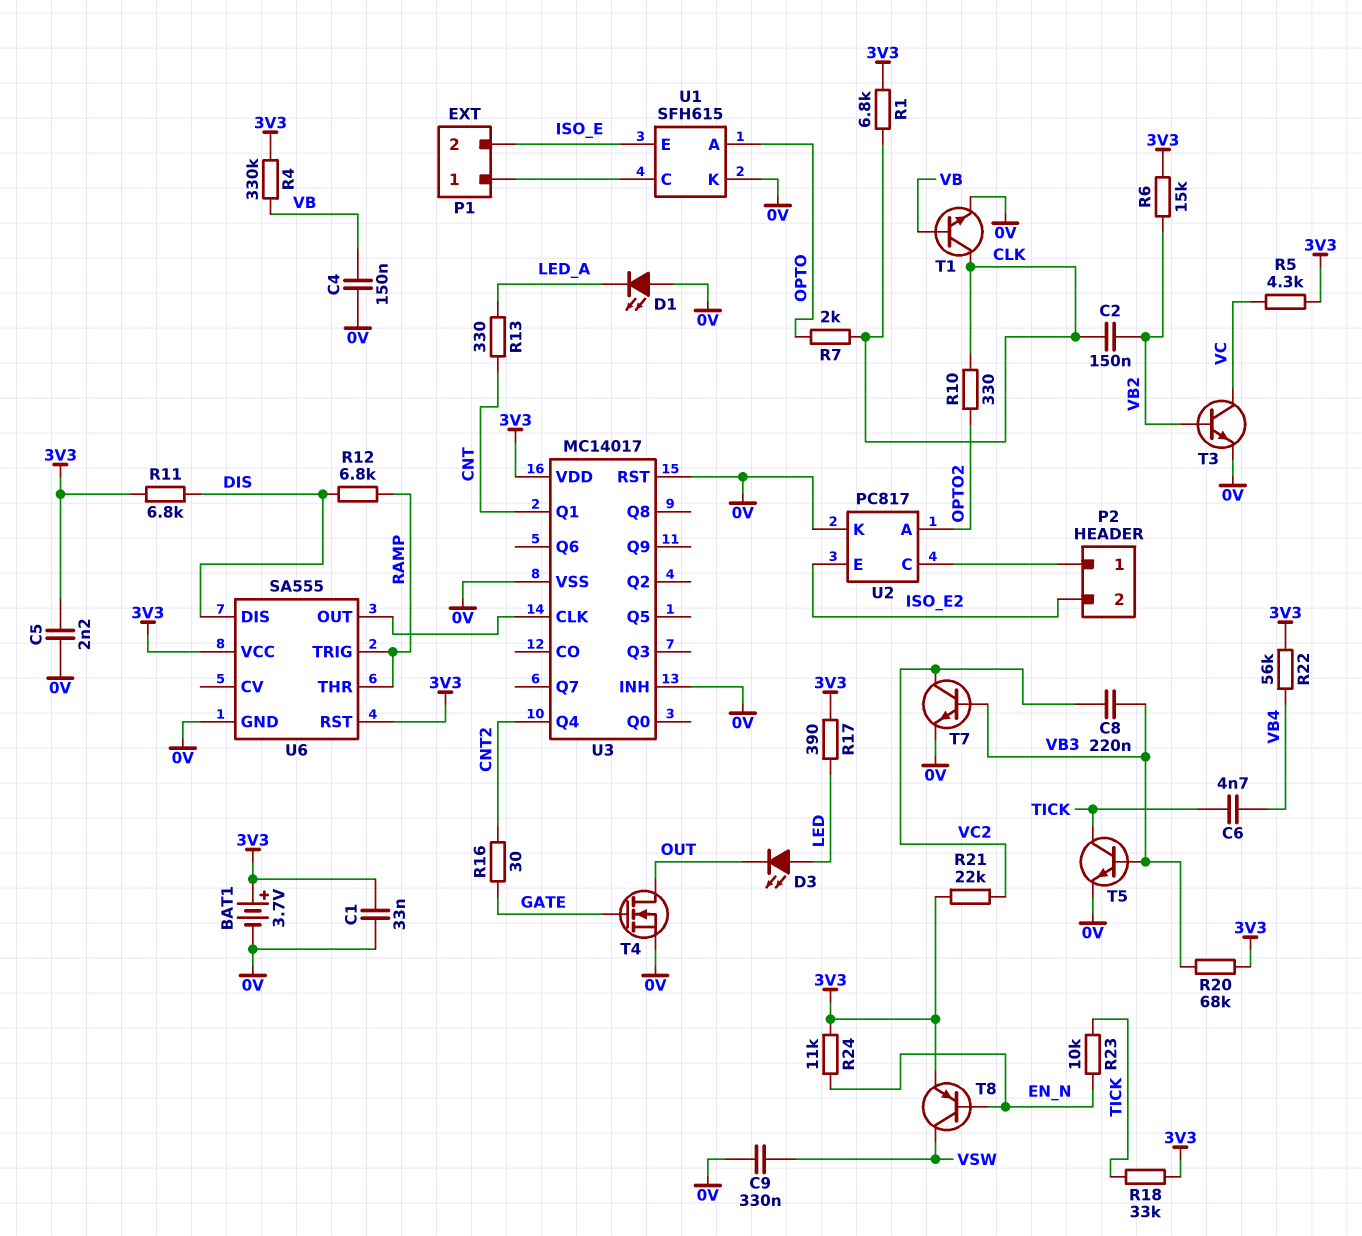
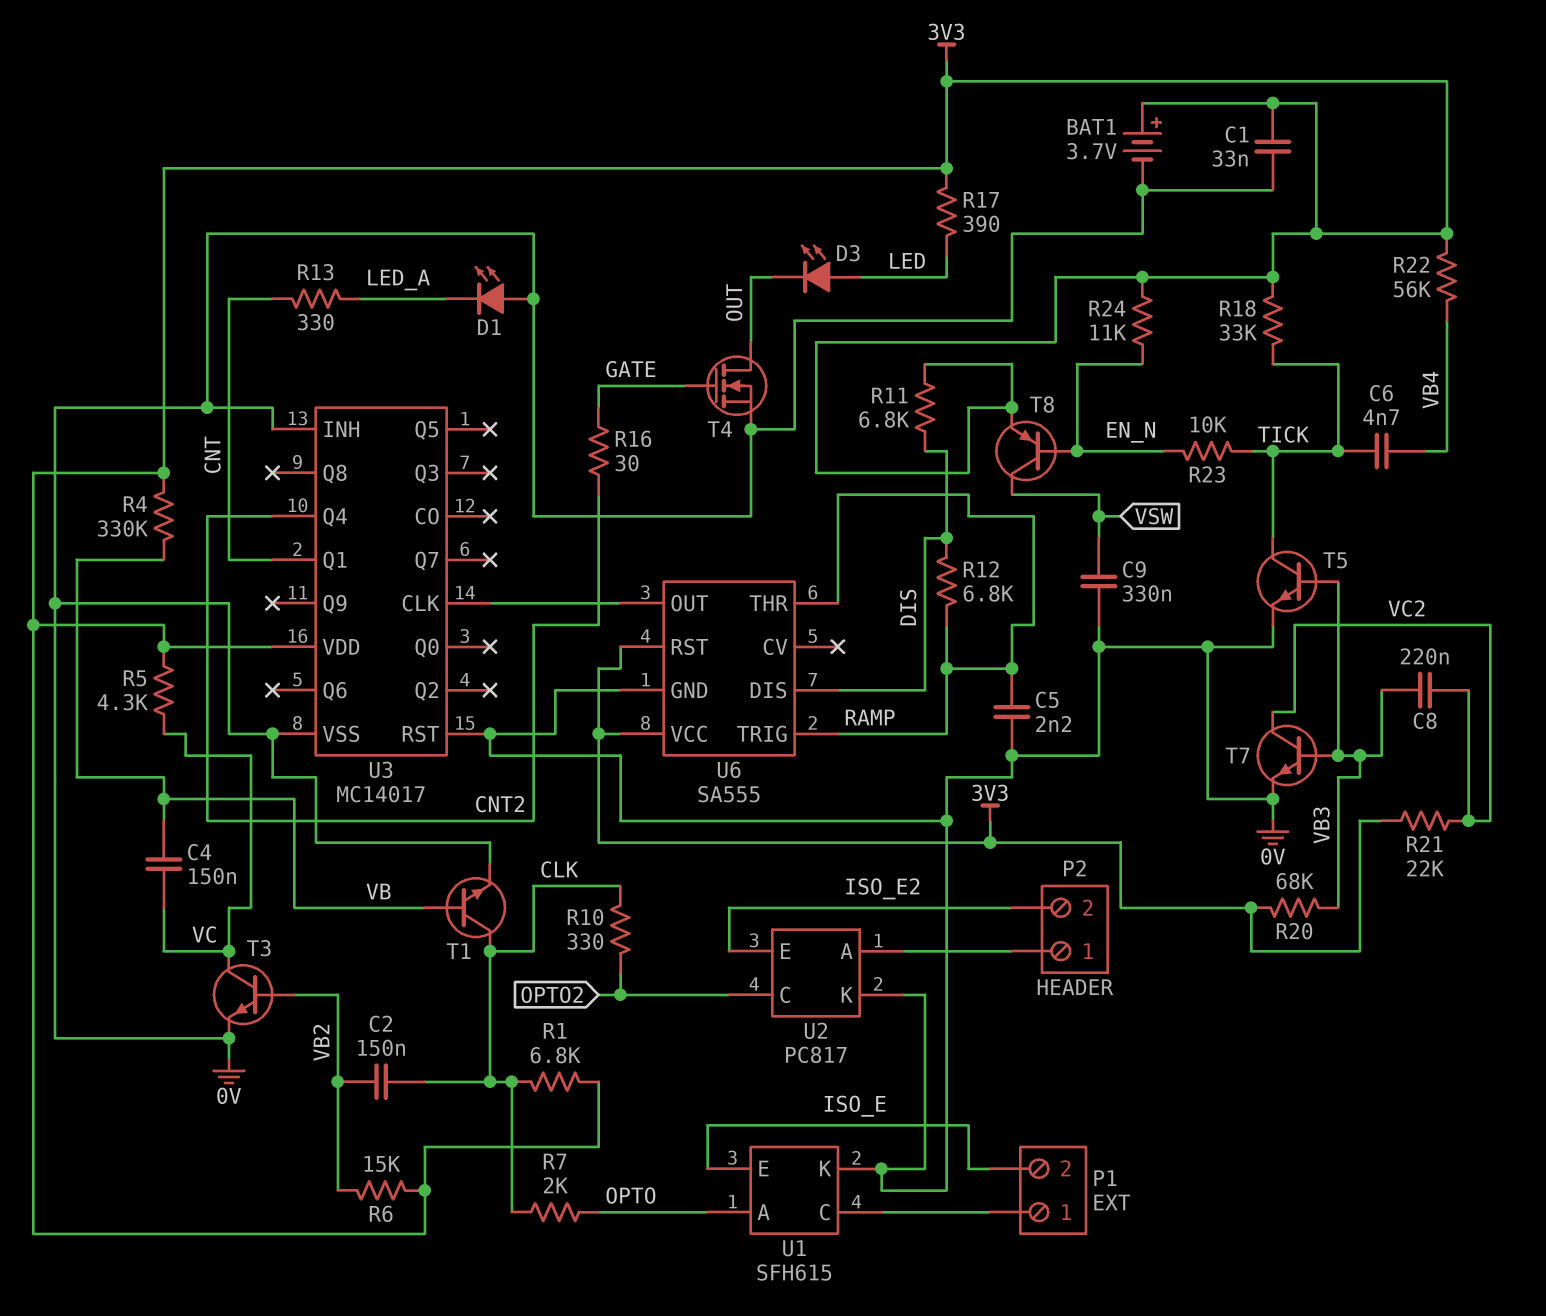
C4: 150nF (0V, VB) -> 150nF (VB, VC)
C5: 2.2nF (0V, 3V3) -> 2.2nF (0V, RAMP)
U2 pin A: OPTO2 -> P2/1
U2 pin C: P2/1 -> OPTO2

